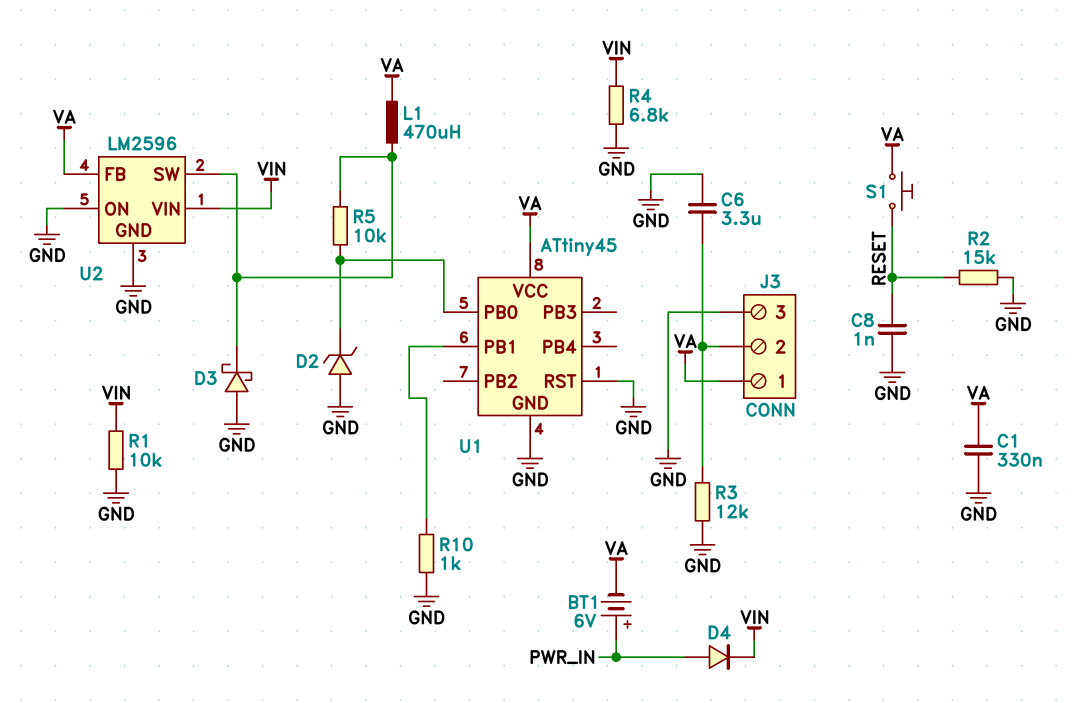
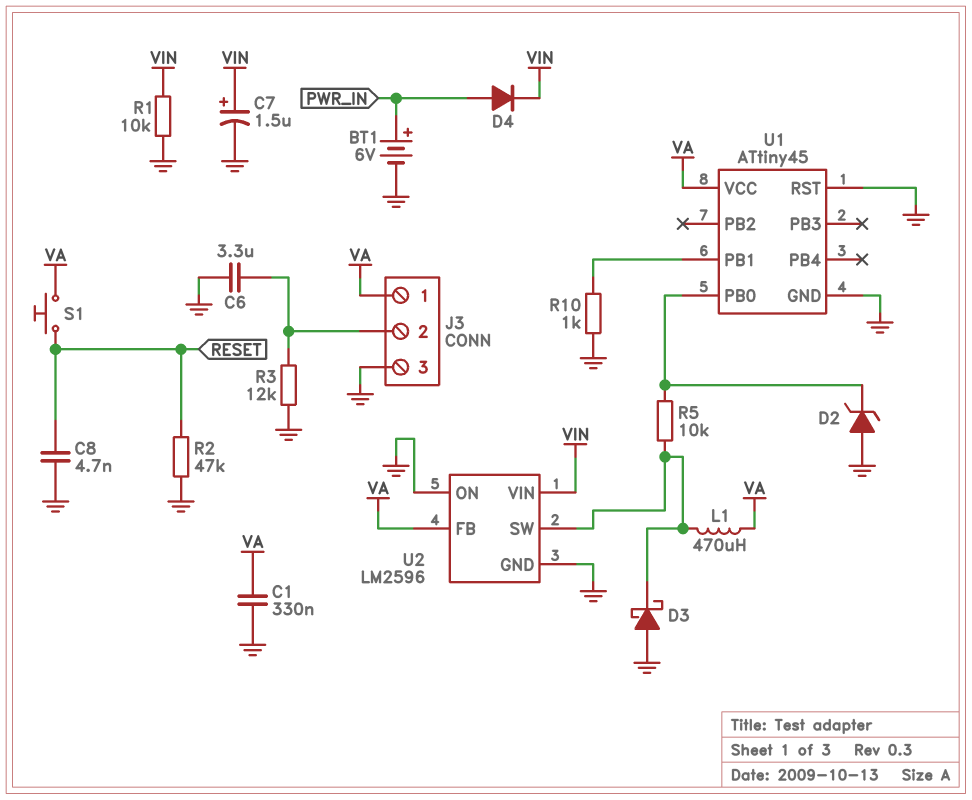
BT1: 6V (plus PWR_IN, minus VA) -> 6V (plus PWR_IN, minus GND)
C7: none -> 1.5uF (plus VIN, minus GND)
C8: 1nF (GND, RESET) -> 4.7nF (GND, RESET)
R2: 15k (GND, RESET) -> 47k (GND, RESET)
R4: 6.8k (GND, VIN) -> none

